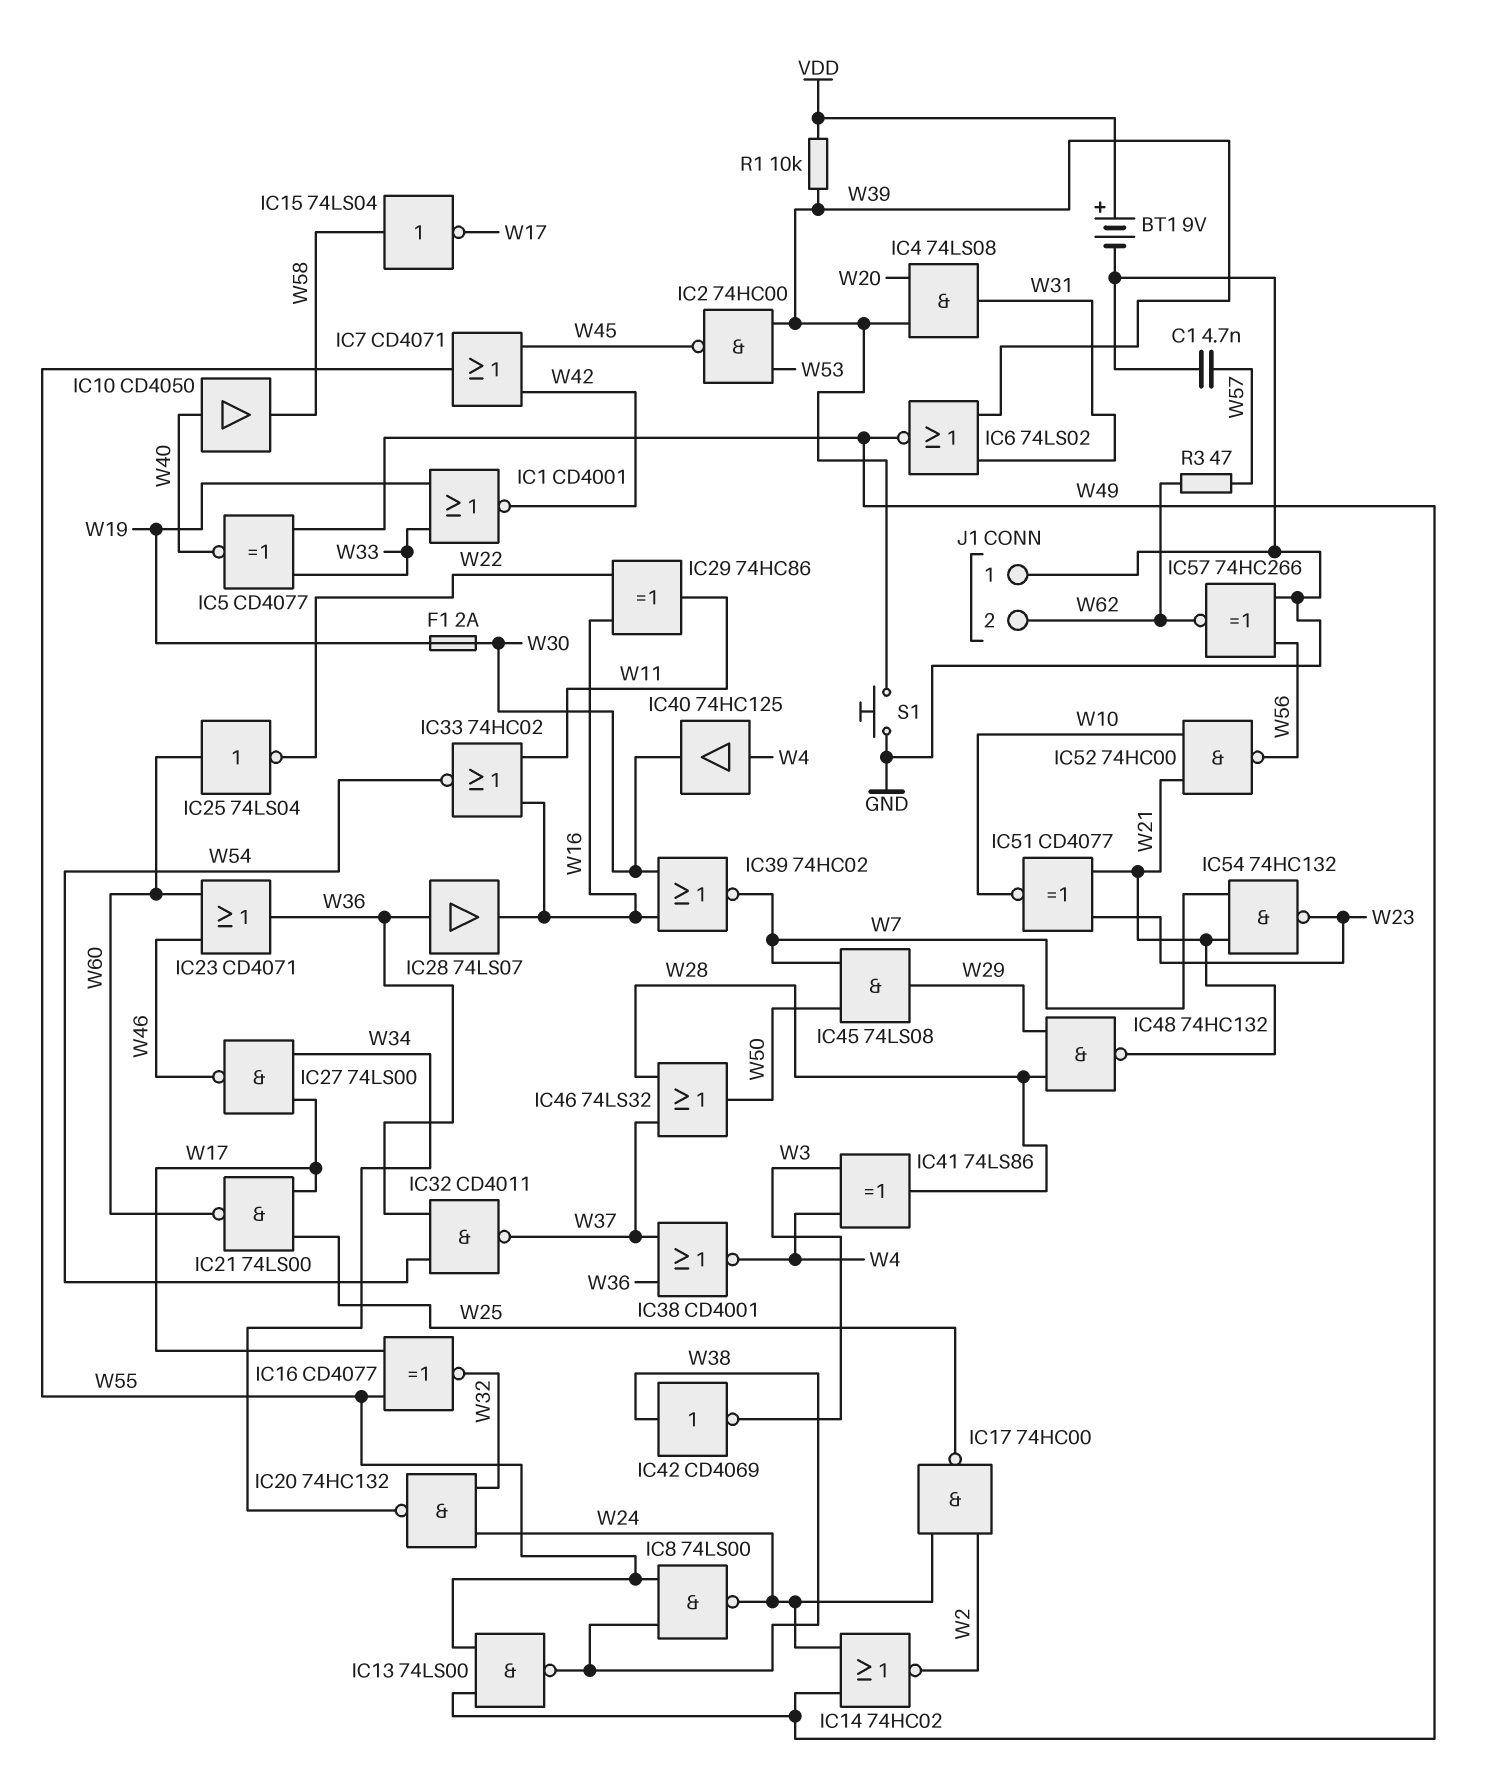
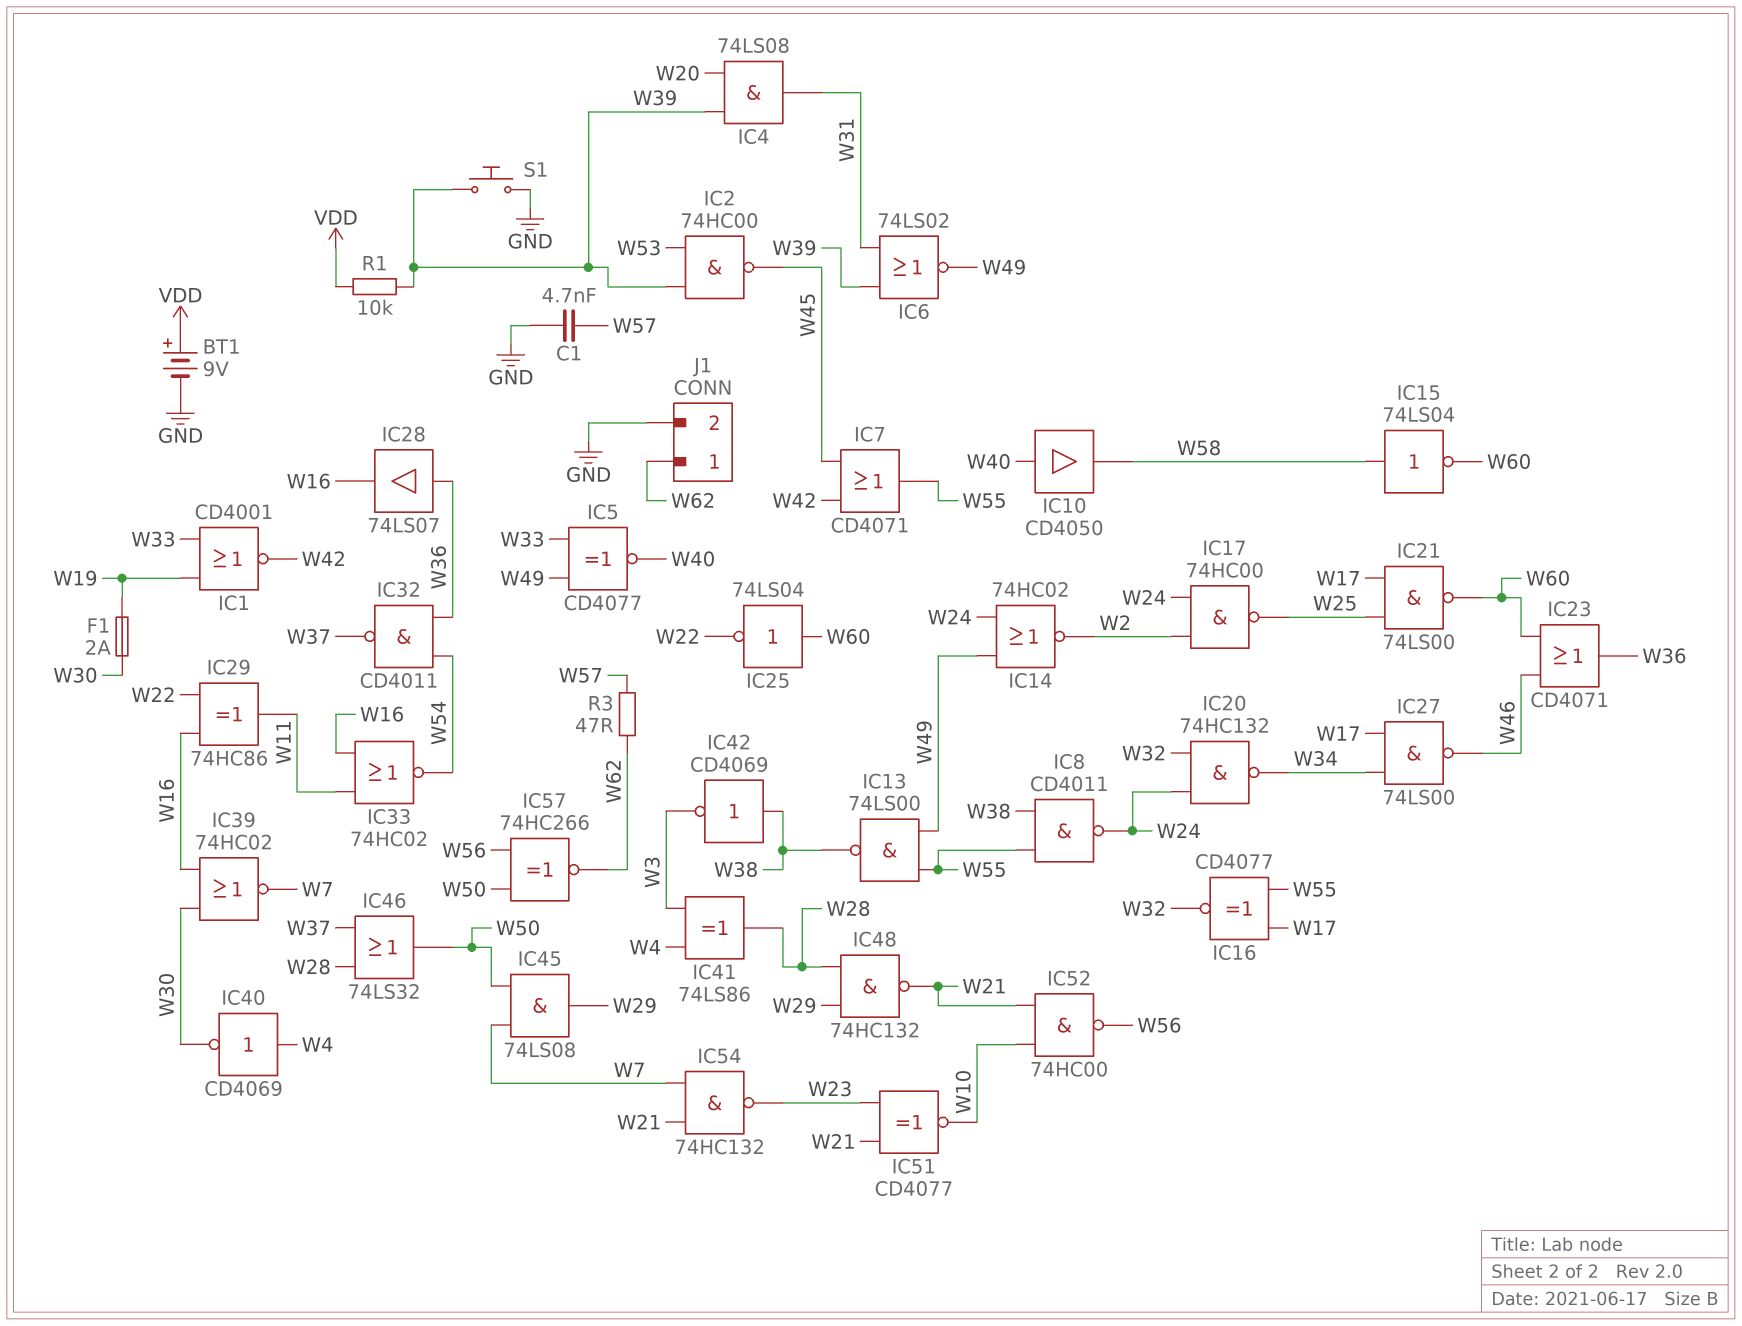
IC8: NAND 74LS00 (in W38, in W55, out W24) -> NAND CD4011 (in W38, in W55, out W24)
IC15: NOT 74LS04 (in W58, out W17) -> NOT 74LS04 (in W58, out W60)
IC38: NOR CD4001 (in W36, in W37, out W4) -> none
IC40: buffer 74HC125 (in W4, out W30) -> NOT CD4069 (in W4, out W30)
IC57: XNOR 74HC266 (in GND, in W56, out W62) -> XNOR 74HC266 (in W50, in W56, out W62)
J1 pin 1: GND -> W62
J1 pin 2: W62 -> GND

